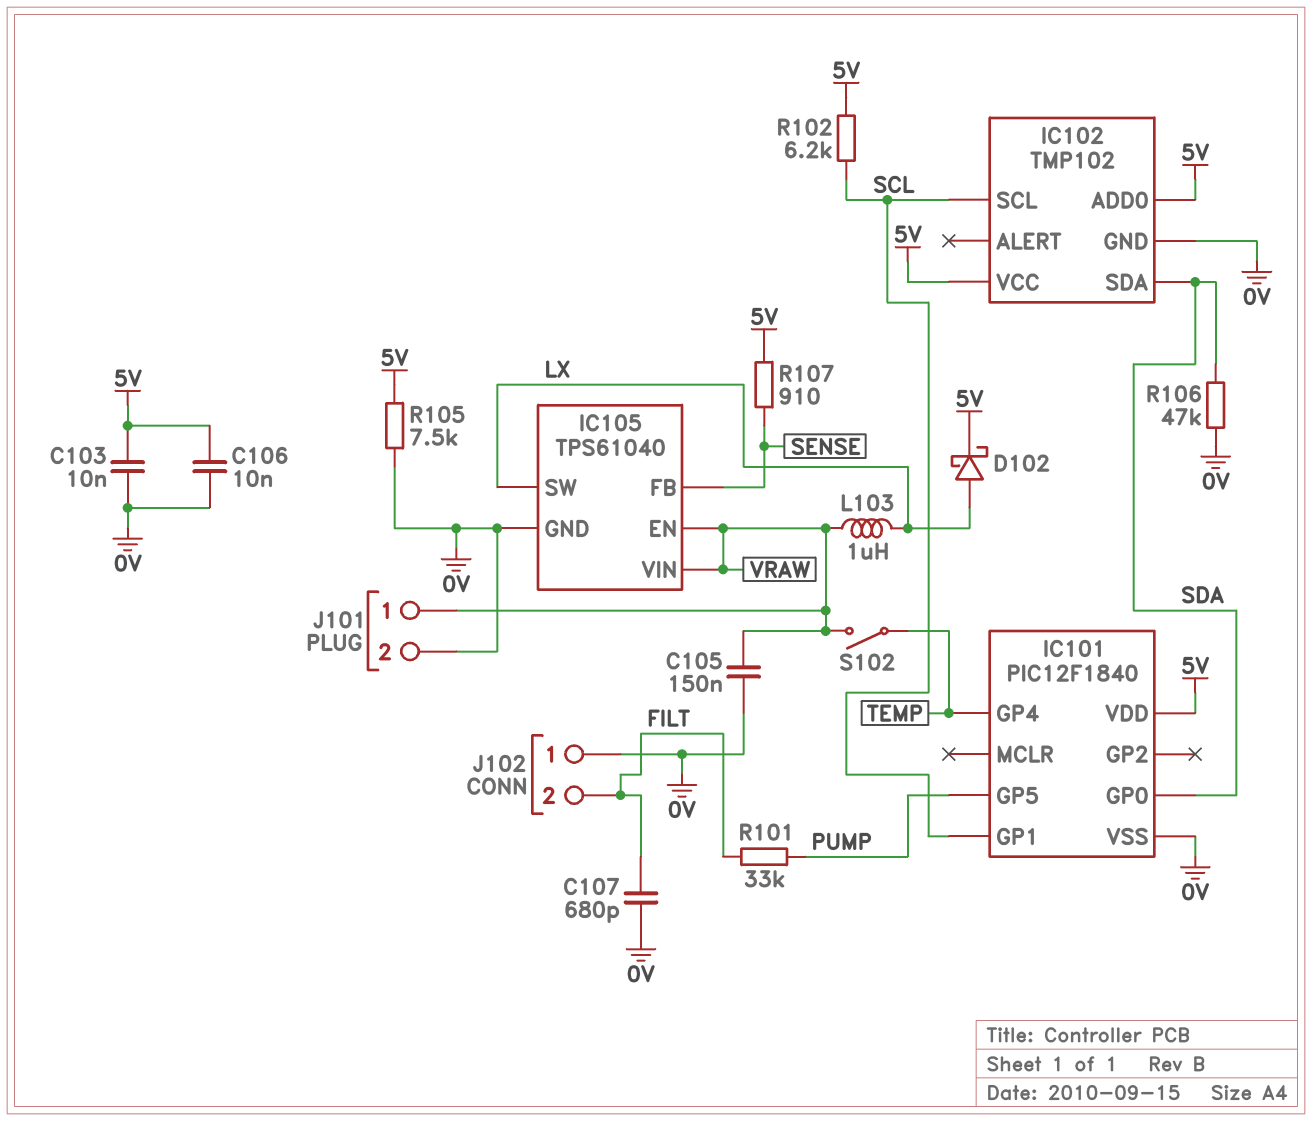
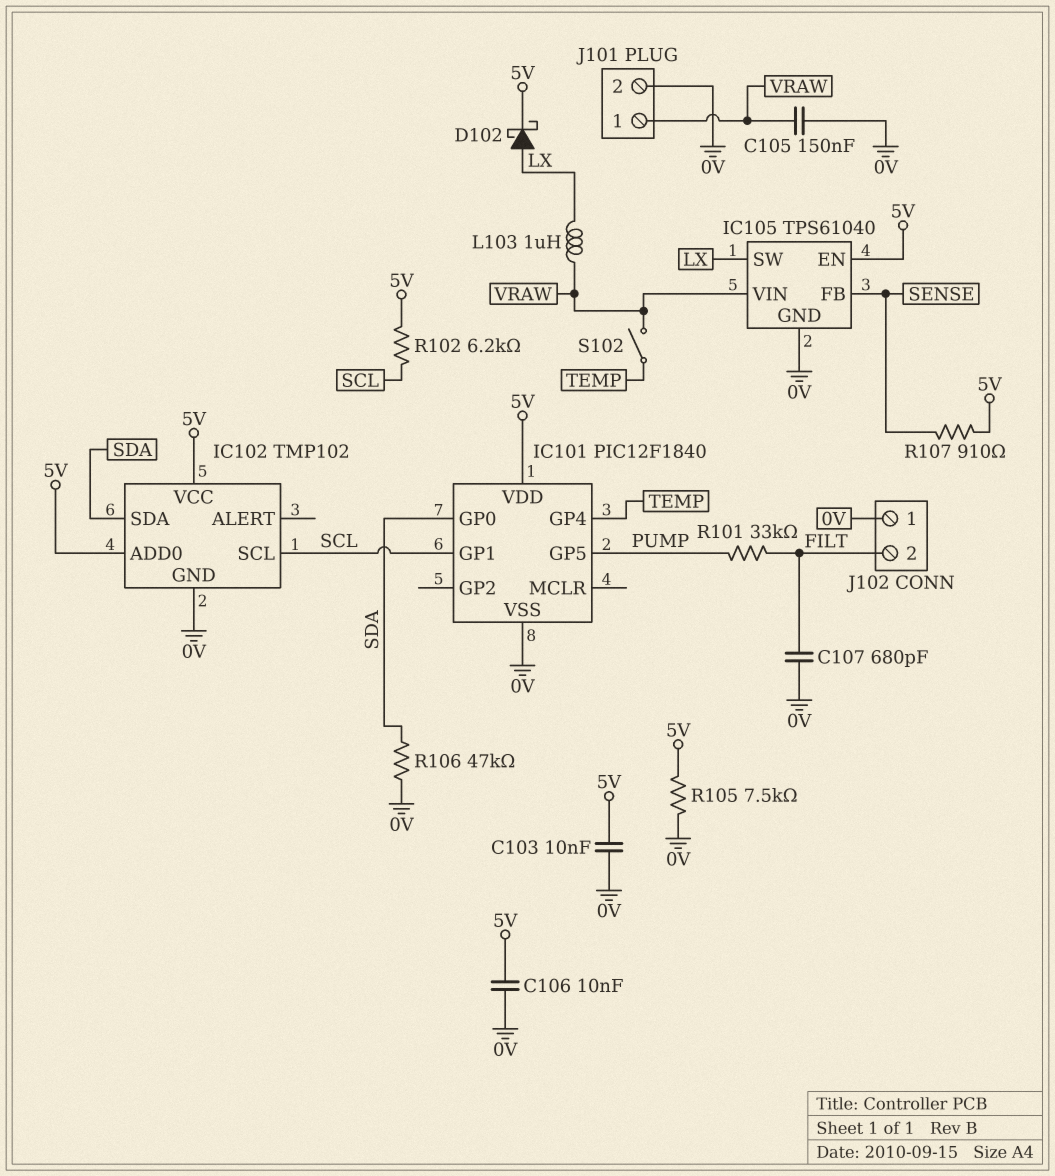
IC105 pin EN: VRAW -> 5V

